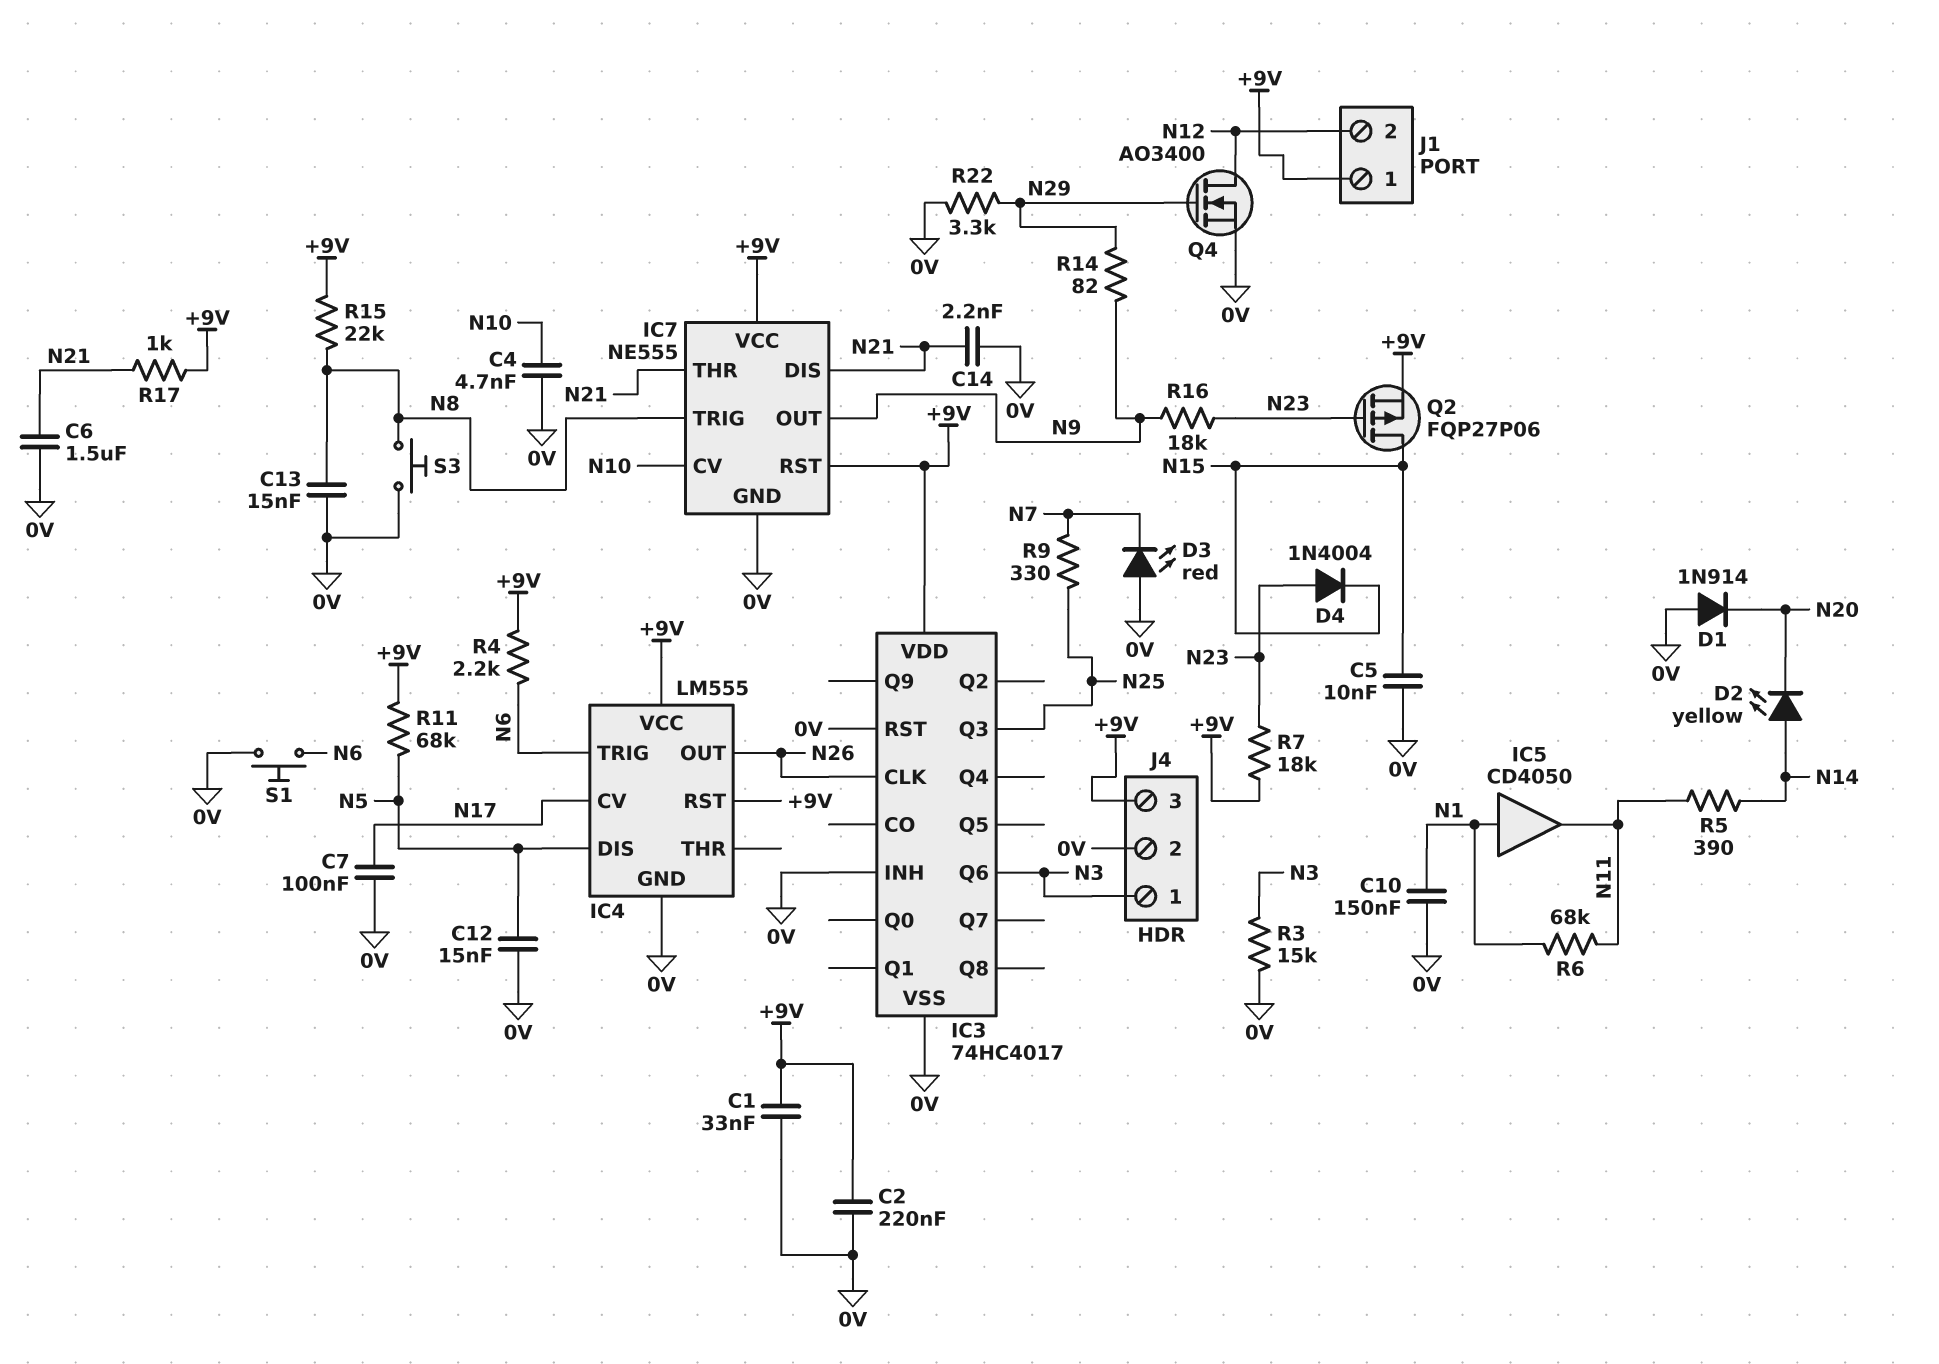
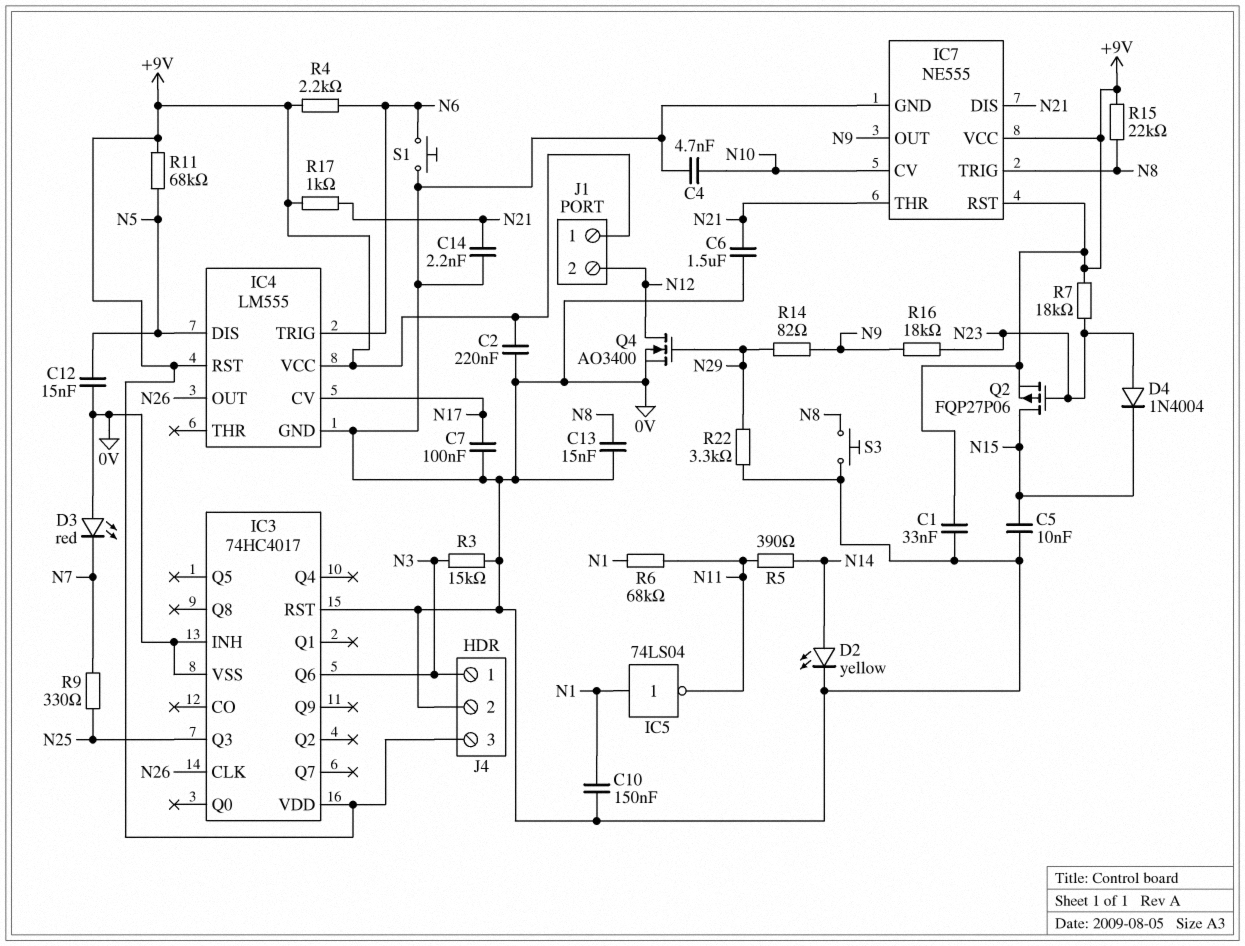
D1: diode 1N914 (A 0V, K N20) -> none
D2: LED yellow (A N14, K N20) -> LED yellow (A N14, K 0V)
IC5: buffer CD4050 (in N1, out N11) -> NOT 74LS04 (in N1, out N11)

